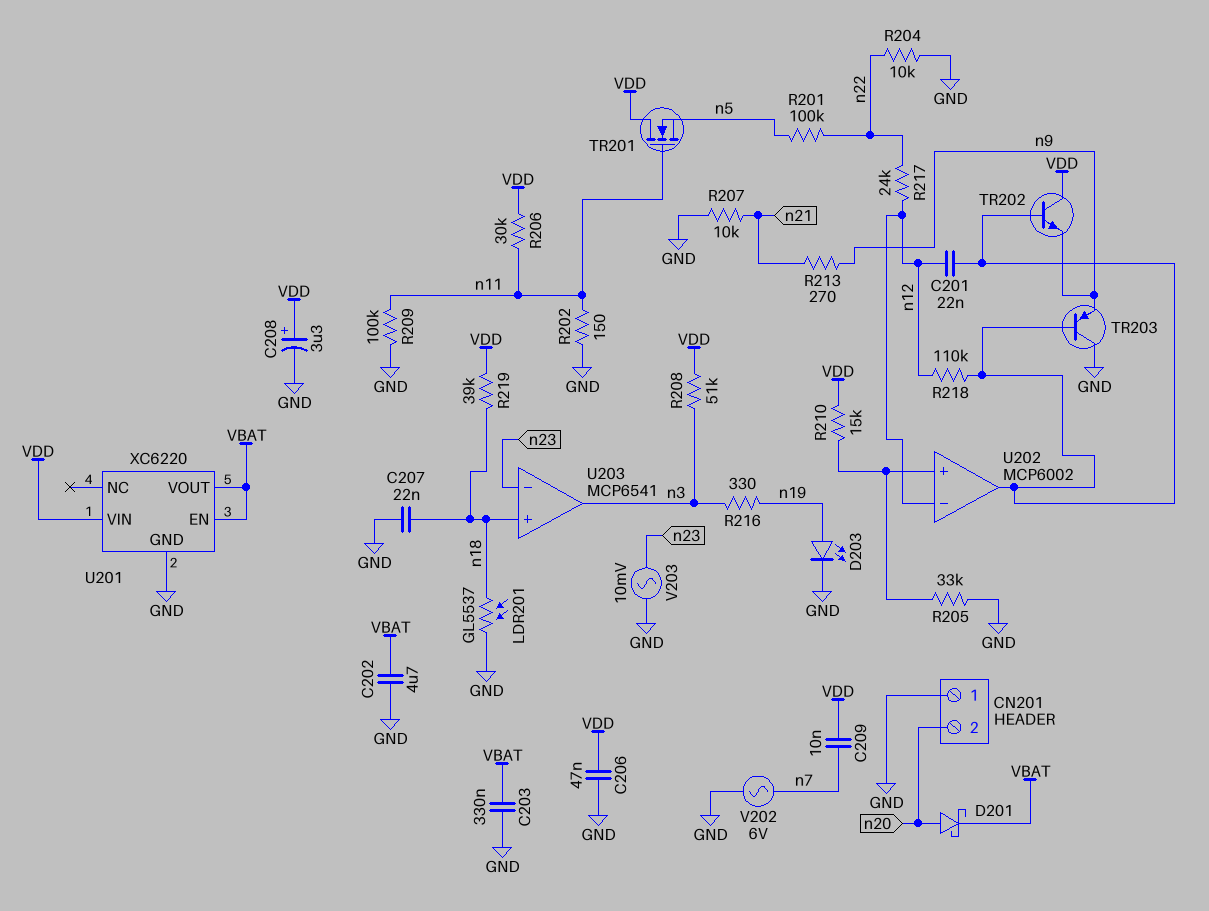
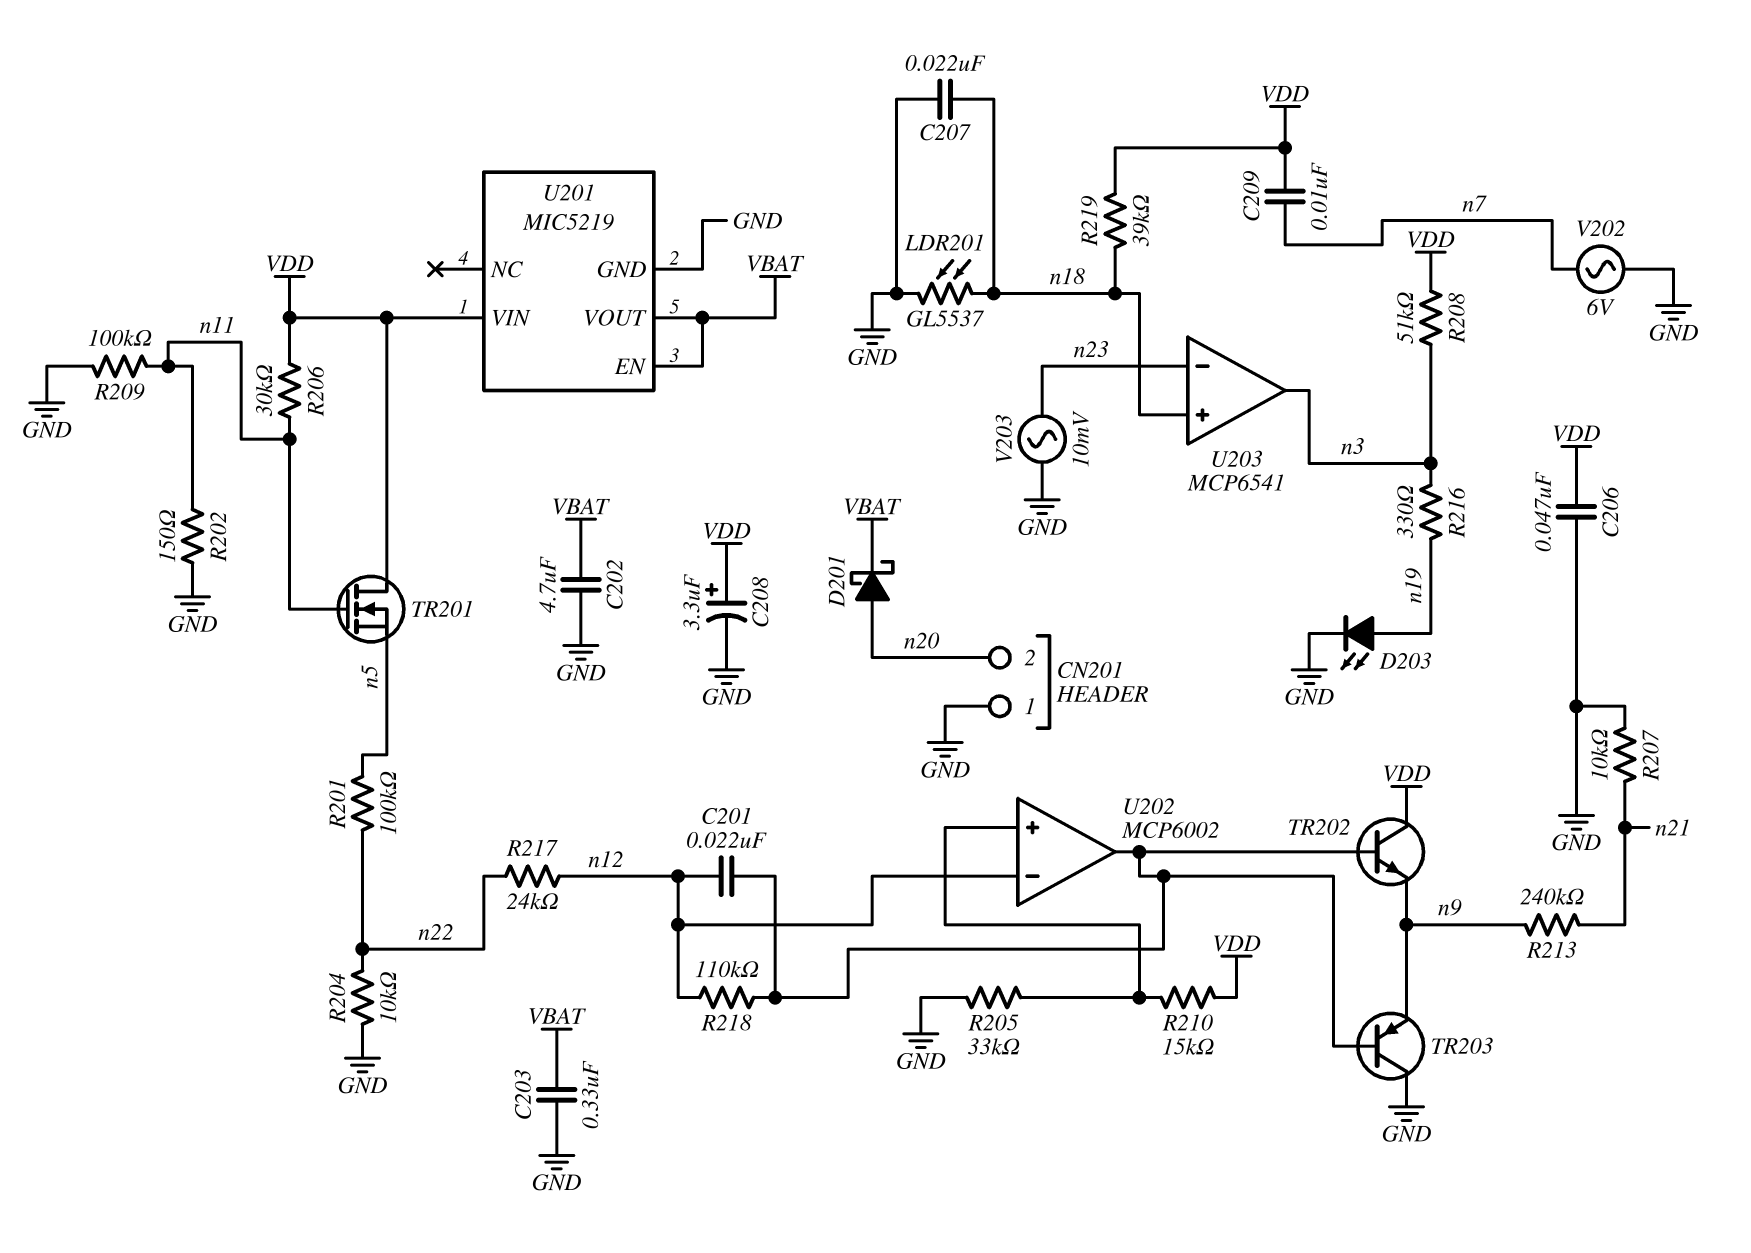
R213: 270 (n9, n21) -> 240k (n9, n21)
U201: XC6220 -> MIC5219

